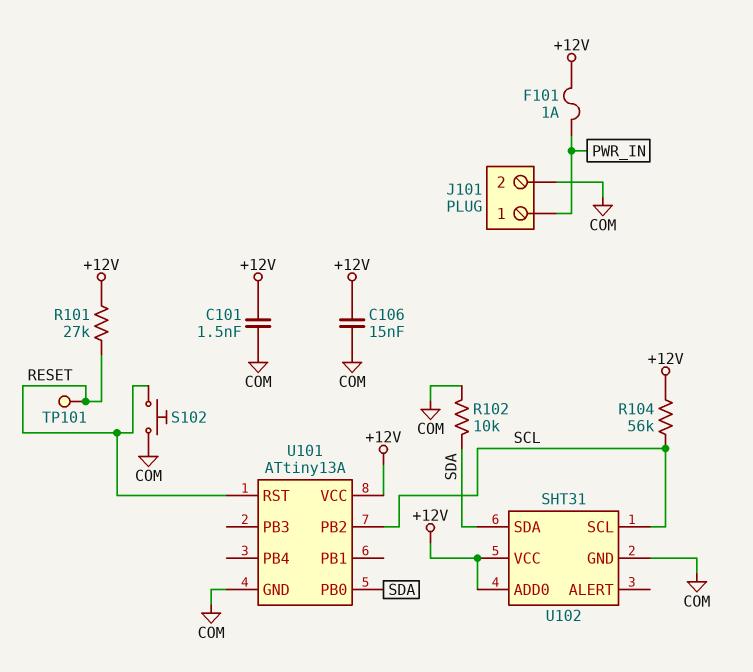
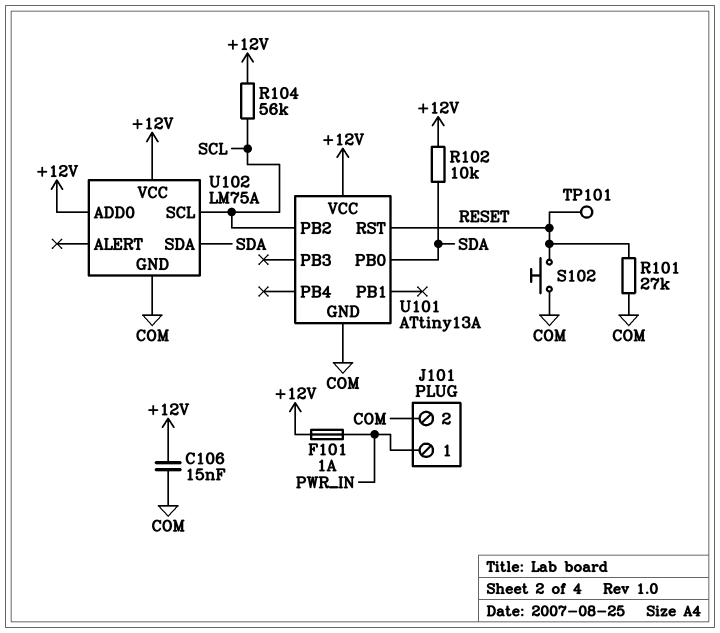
C101: 1.5nF (+12V, COM) -> none
R101: 27k (+12V, RESET) -> 27k (COM, RESET)
R102: 10k (COM, SDA) -> 10k (+12V, SDA)
U102: SHT31 -> LM75A

